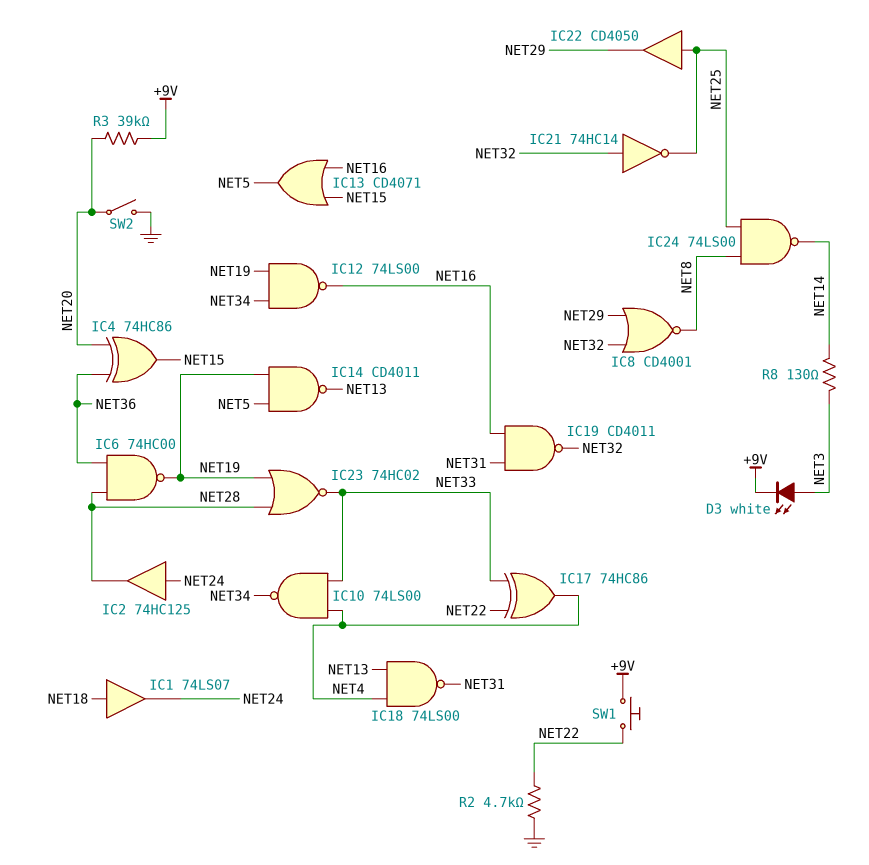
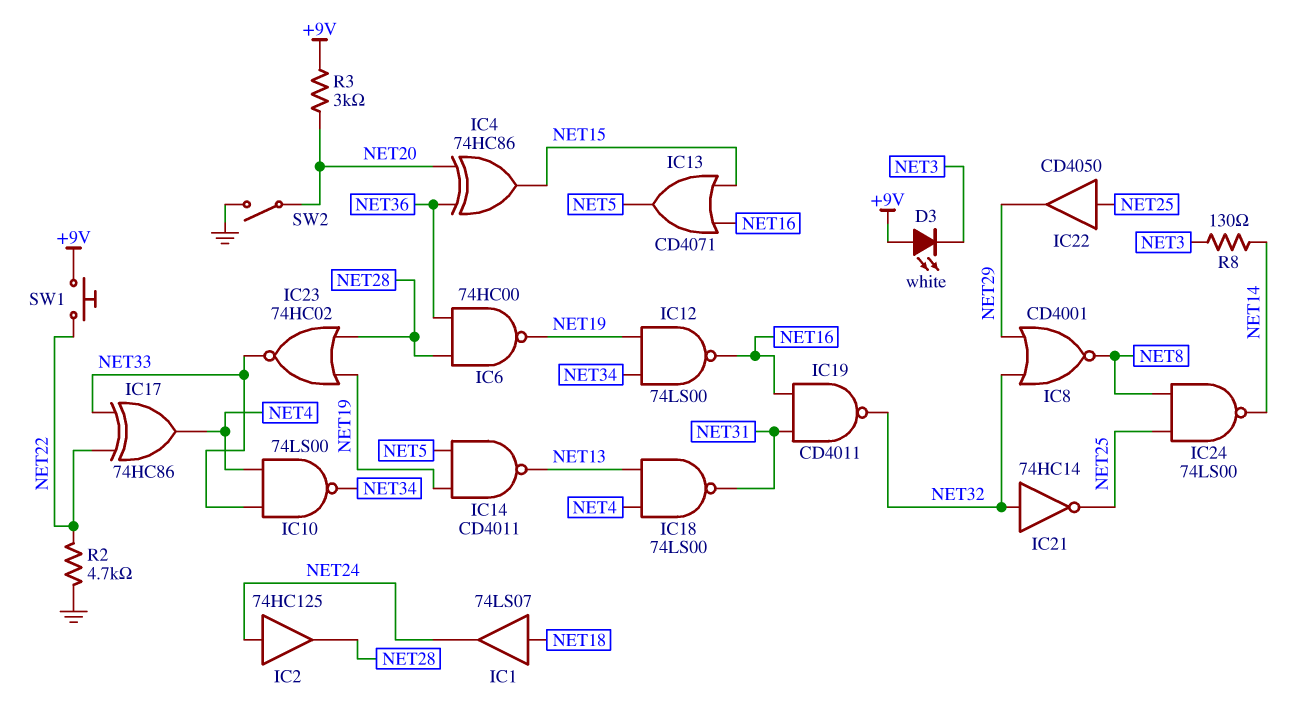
D3: LED white (A NET3, K +9V) -> LED white (A +9V, K NET3)
R3: 39k (+9V, NET20) -> 3k (+9V, NET20)

